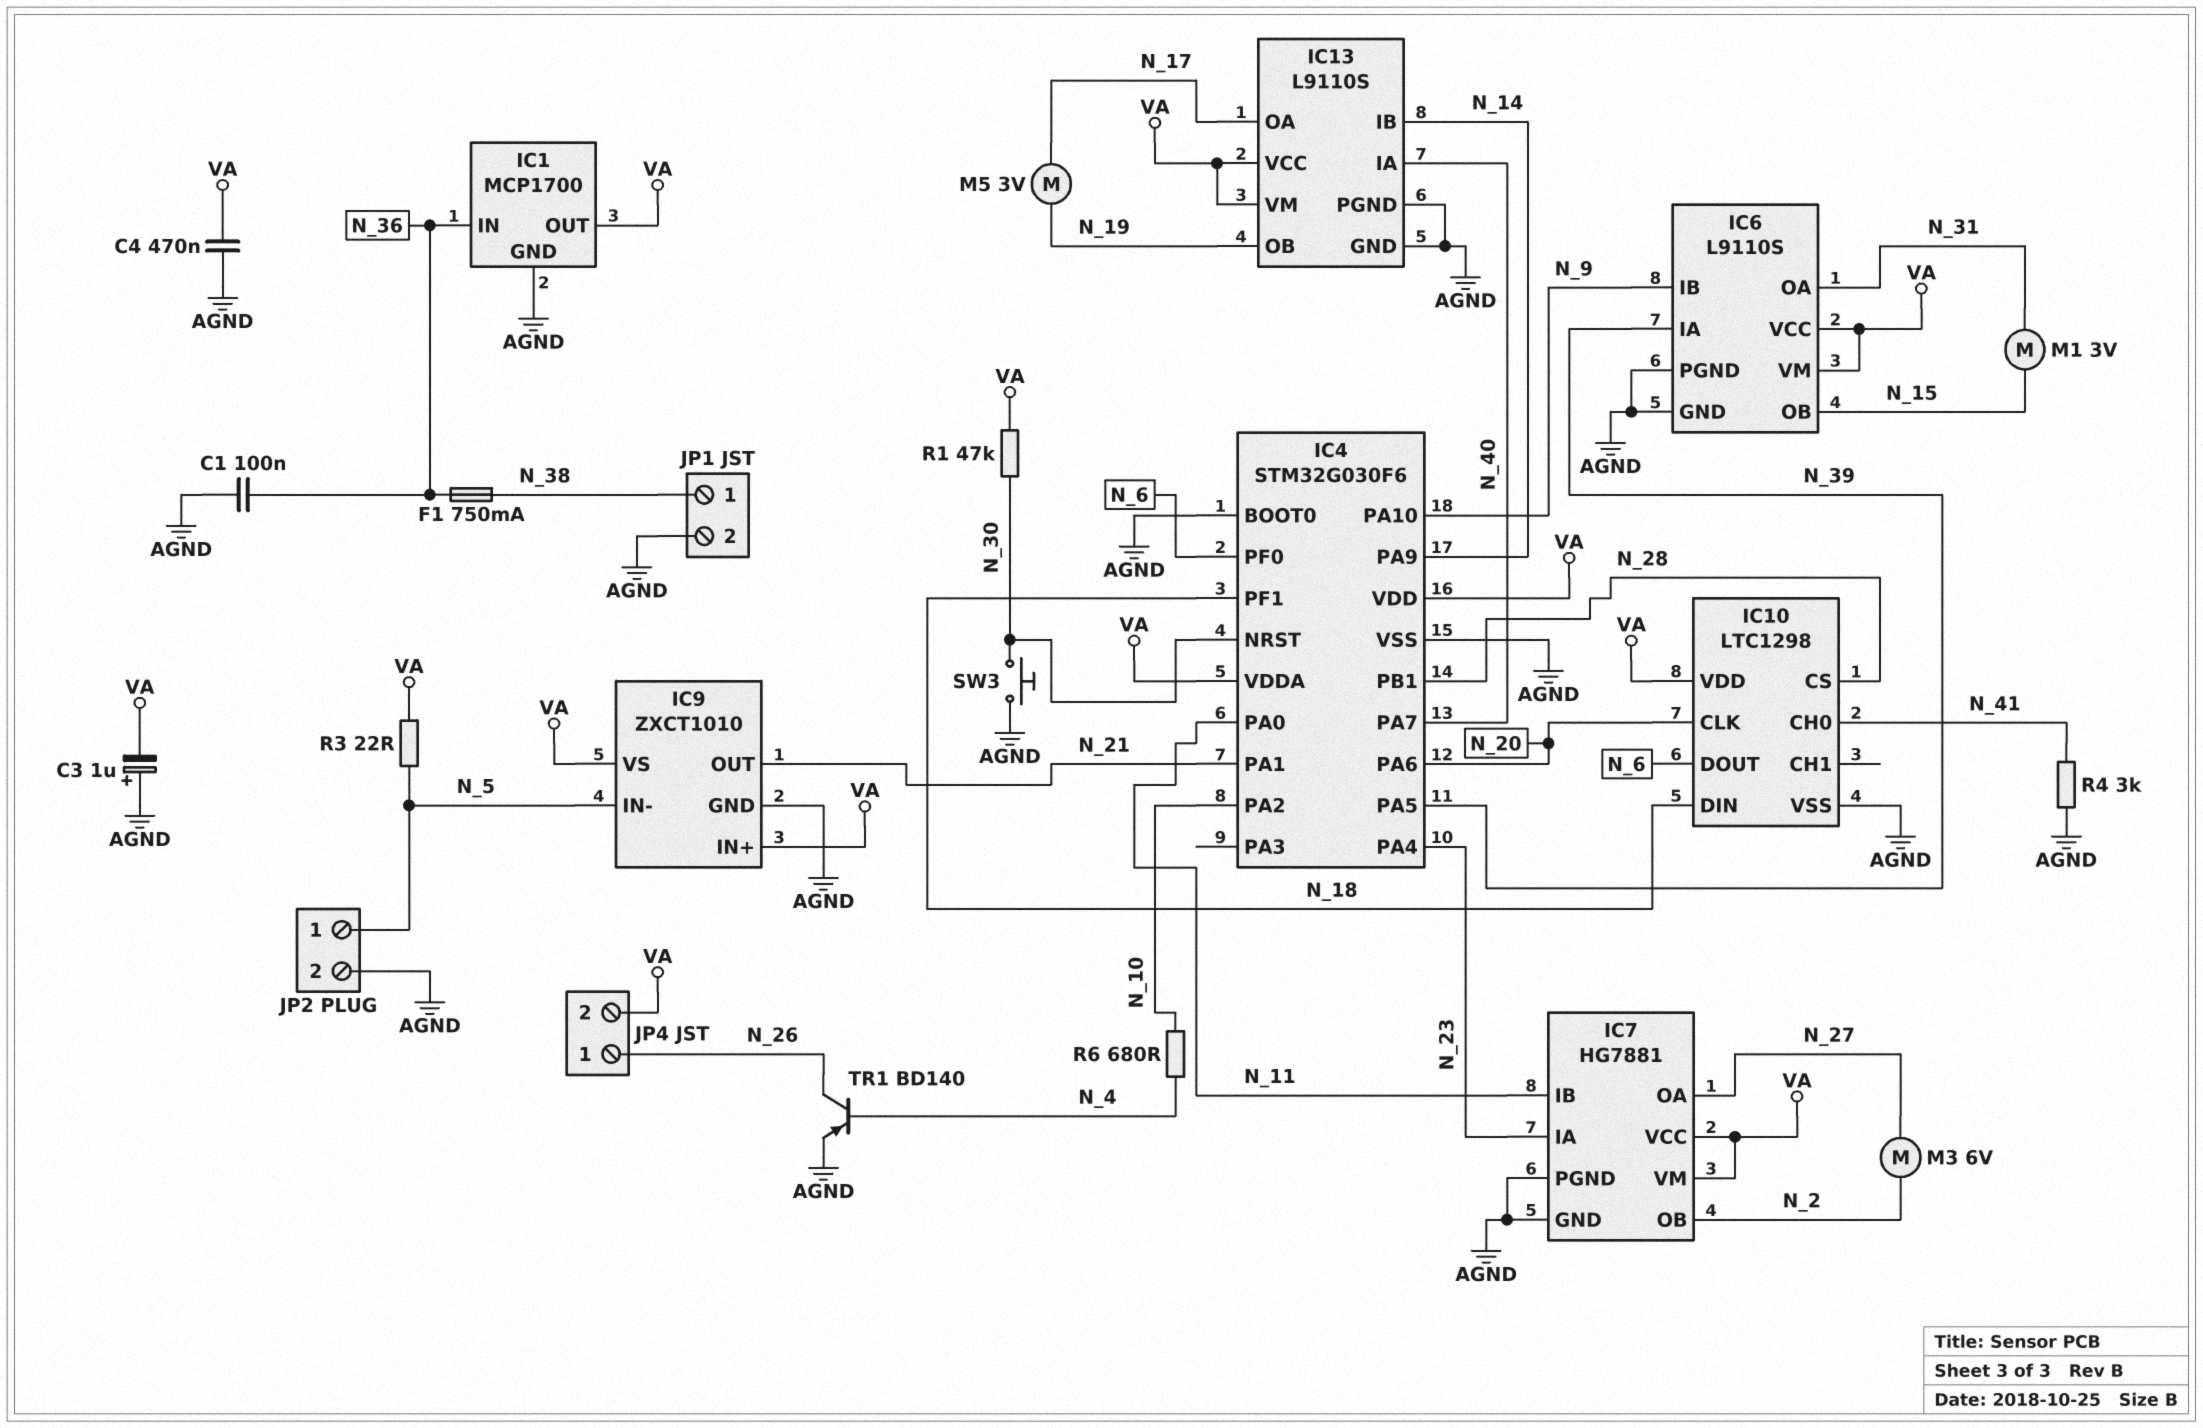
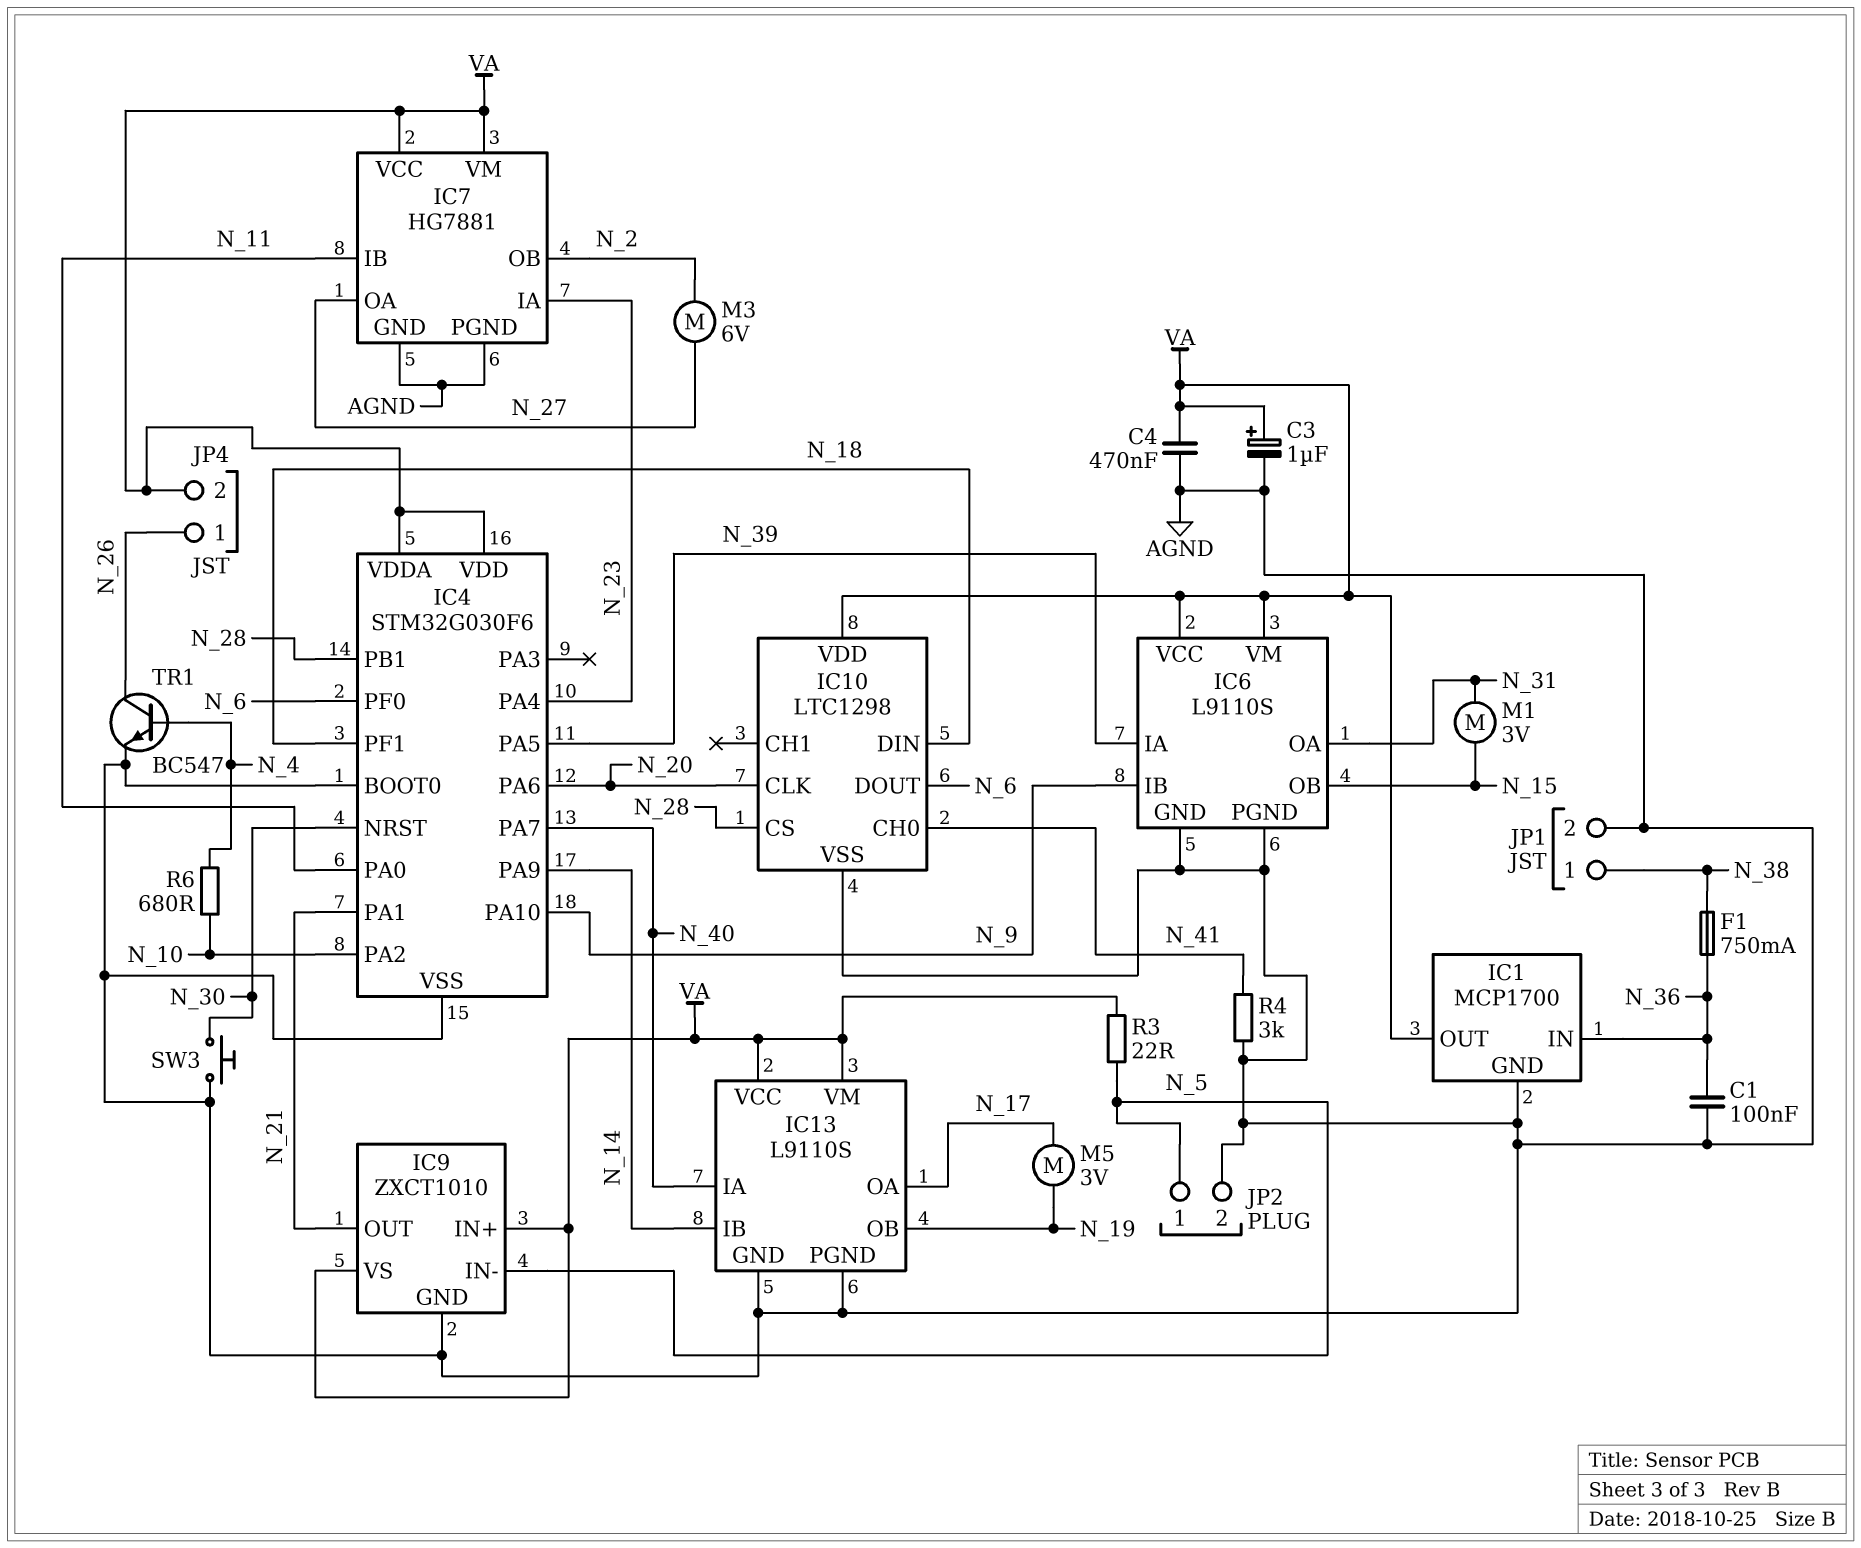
C3: 1uF (plus AGND, minus VA) -> 1uF (plus VA, minus AGND)
R1: 47k (N_30, VA) -> none
TR1: PNP BD140 (B N_4, C N_26, E AGND) -> NPN BC547 (B N_4, C N_26, E AGND)

